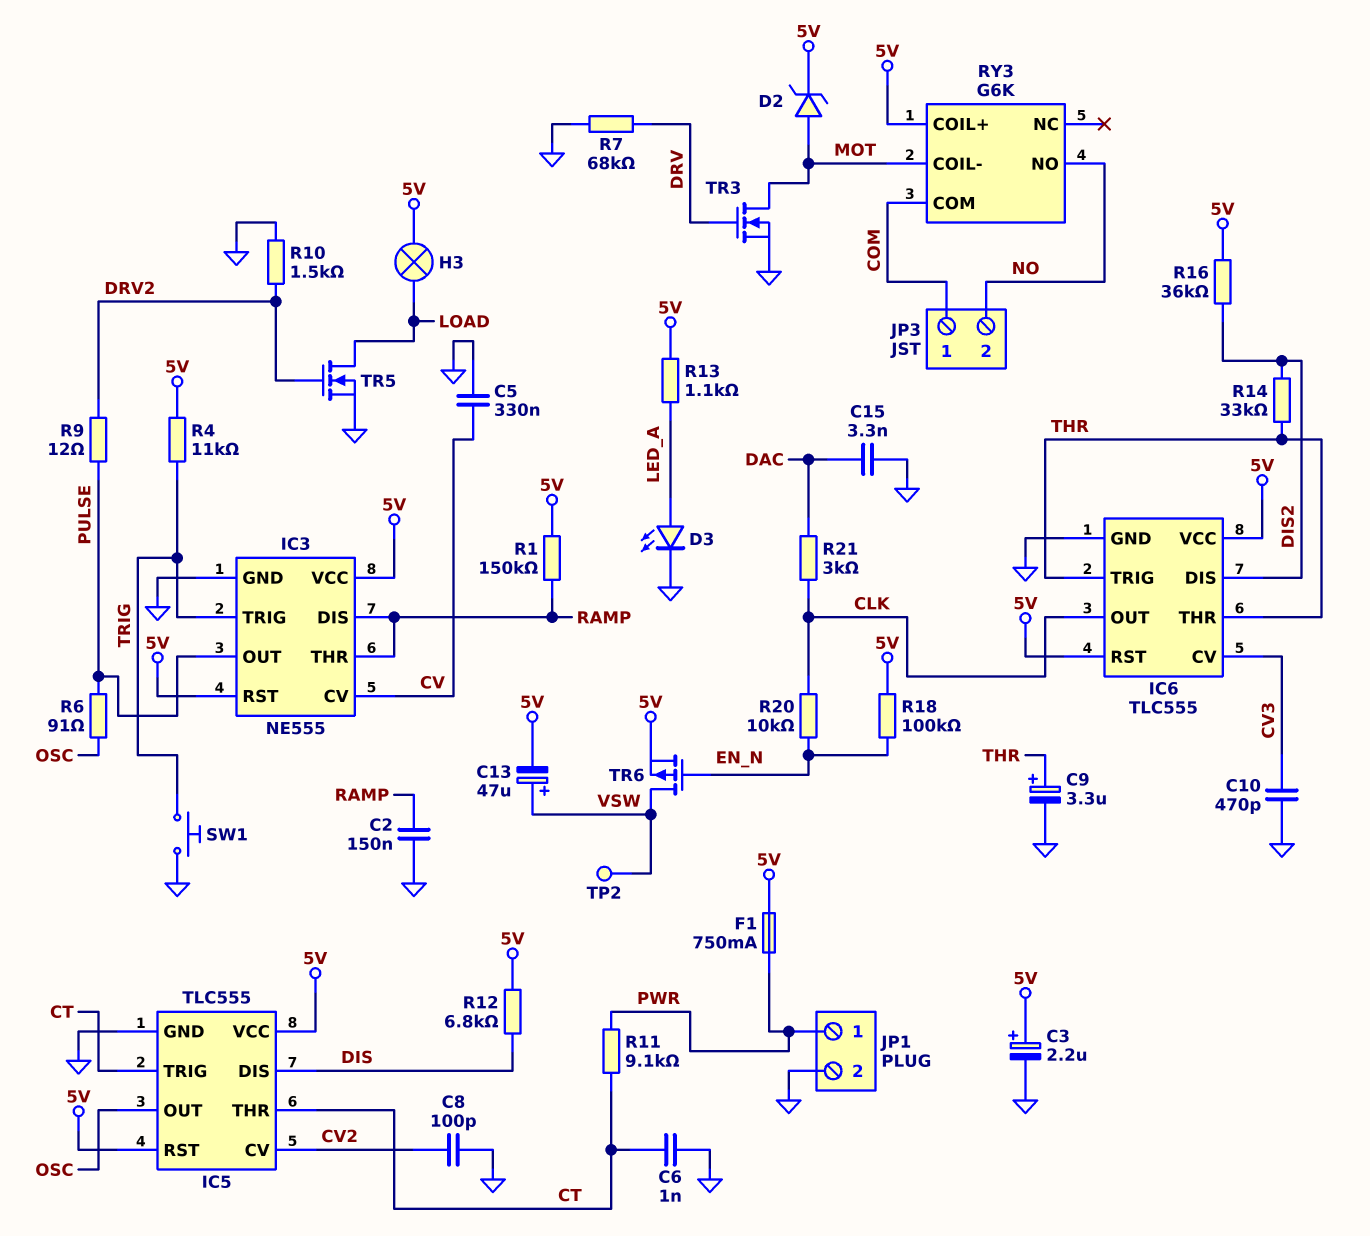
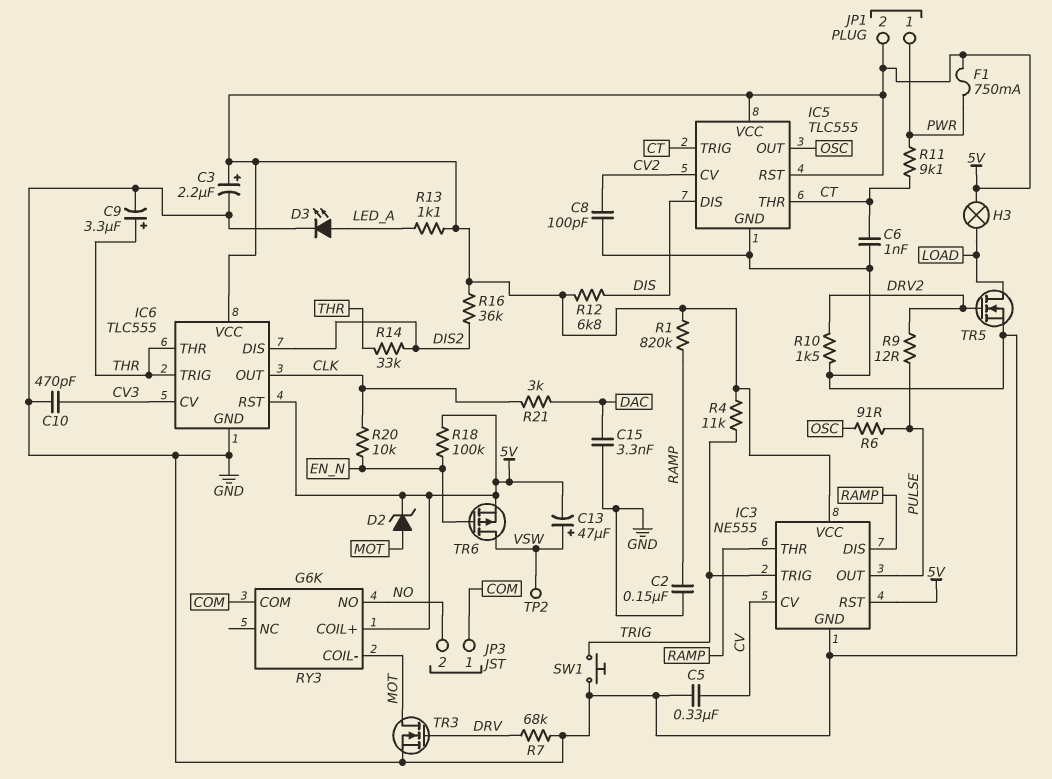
JP1 pin 2: GND -> 5V
R1: 150k (5V, RAMP) -> 820k (5V, RAMP)

